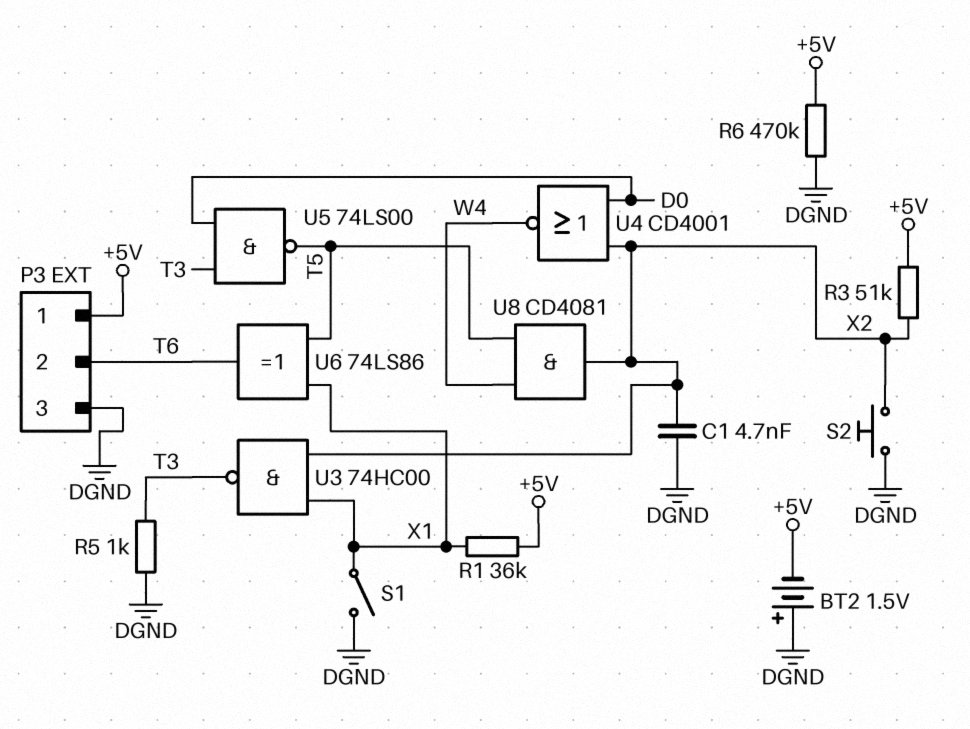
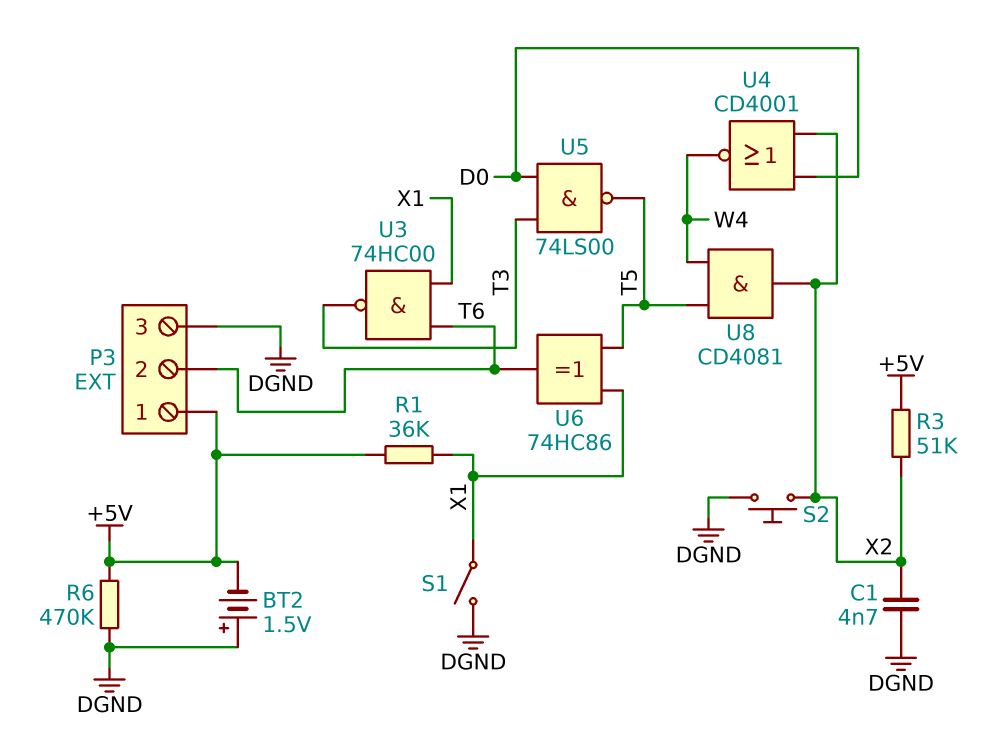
R5: 1k (DGND, T3) -> none
U3: NAND 74HC00 (in X1, in X2, out T3) -> NAND 74HC00 (in T6, in X1, out T3)
U6: XOR 74LS86 (in T5, in X1, out T6) -> XOR 74HC86 (in T5, in X1, out T6)

